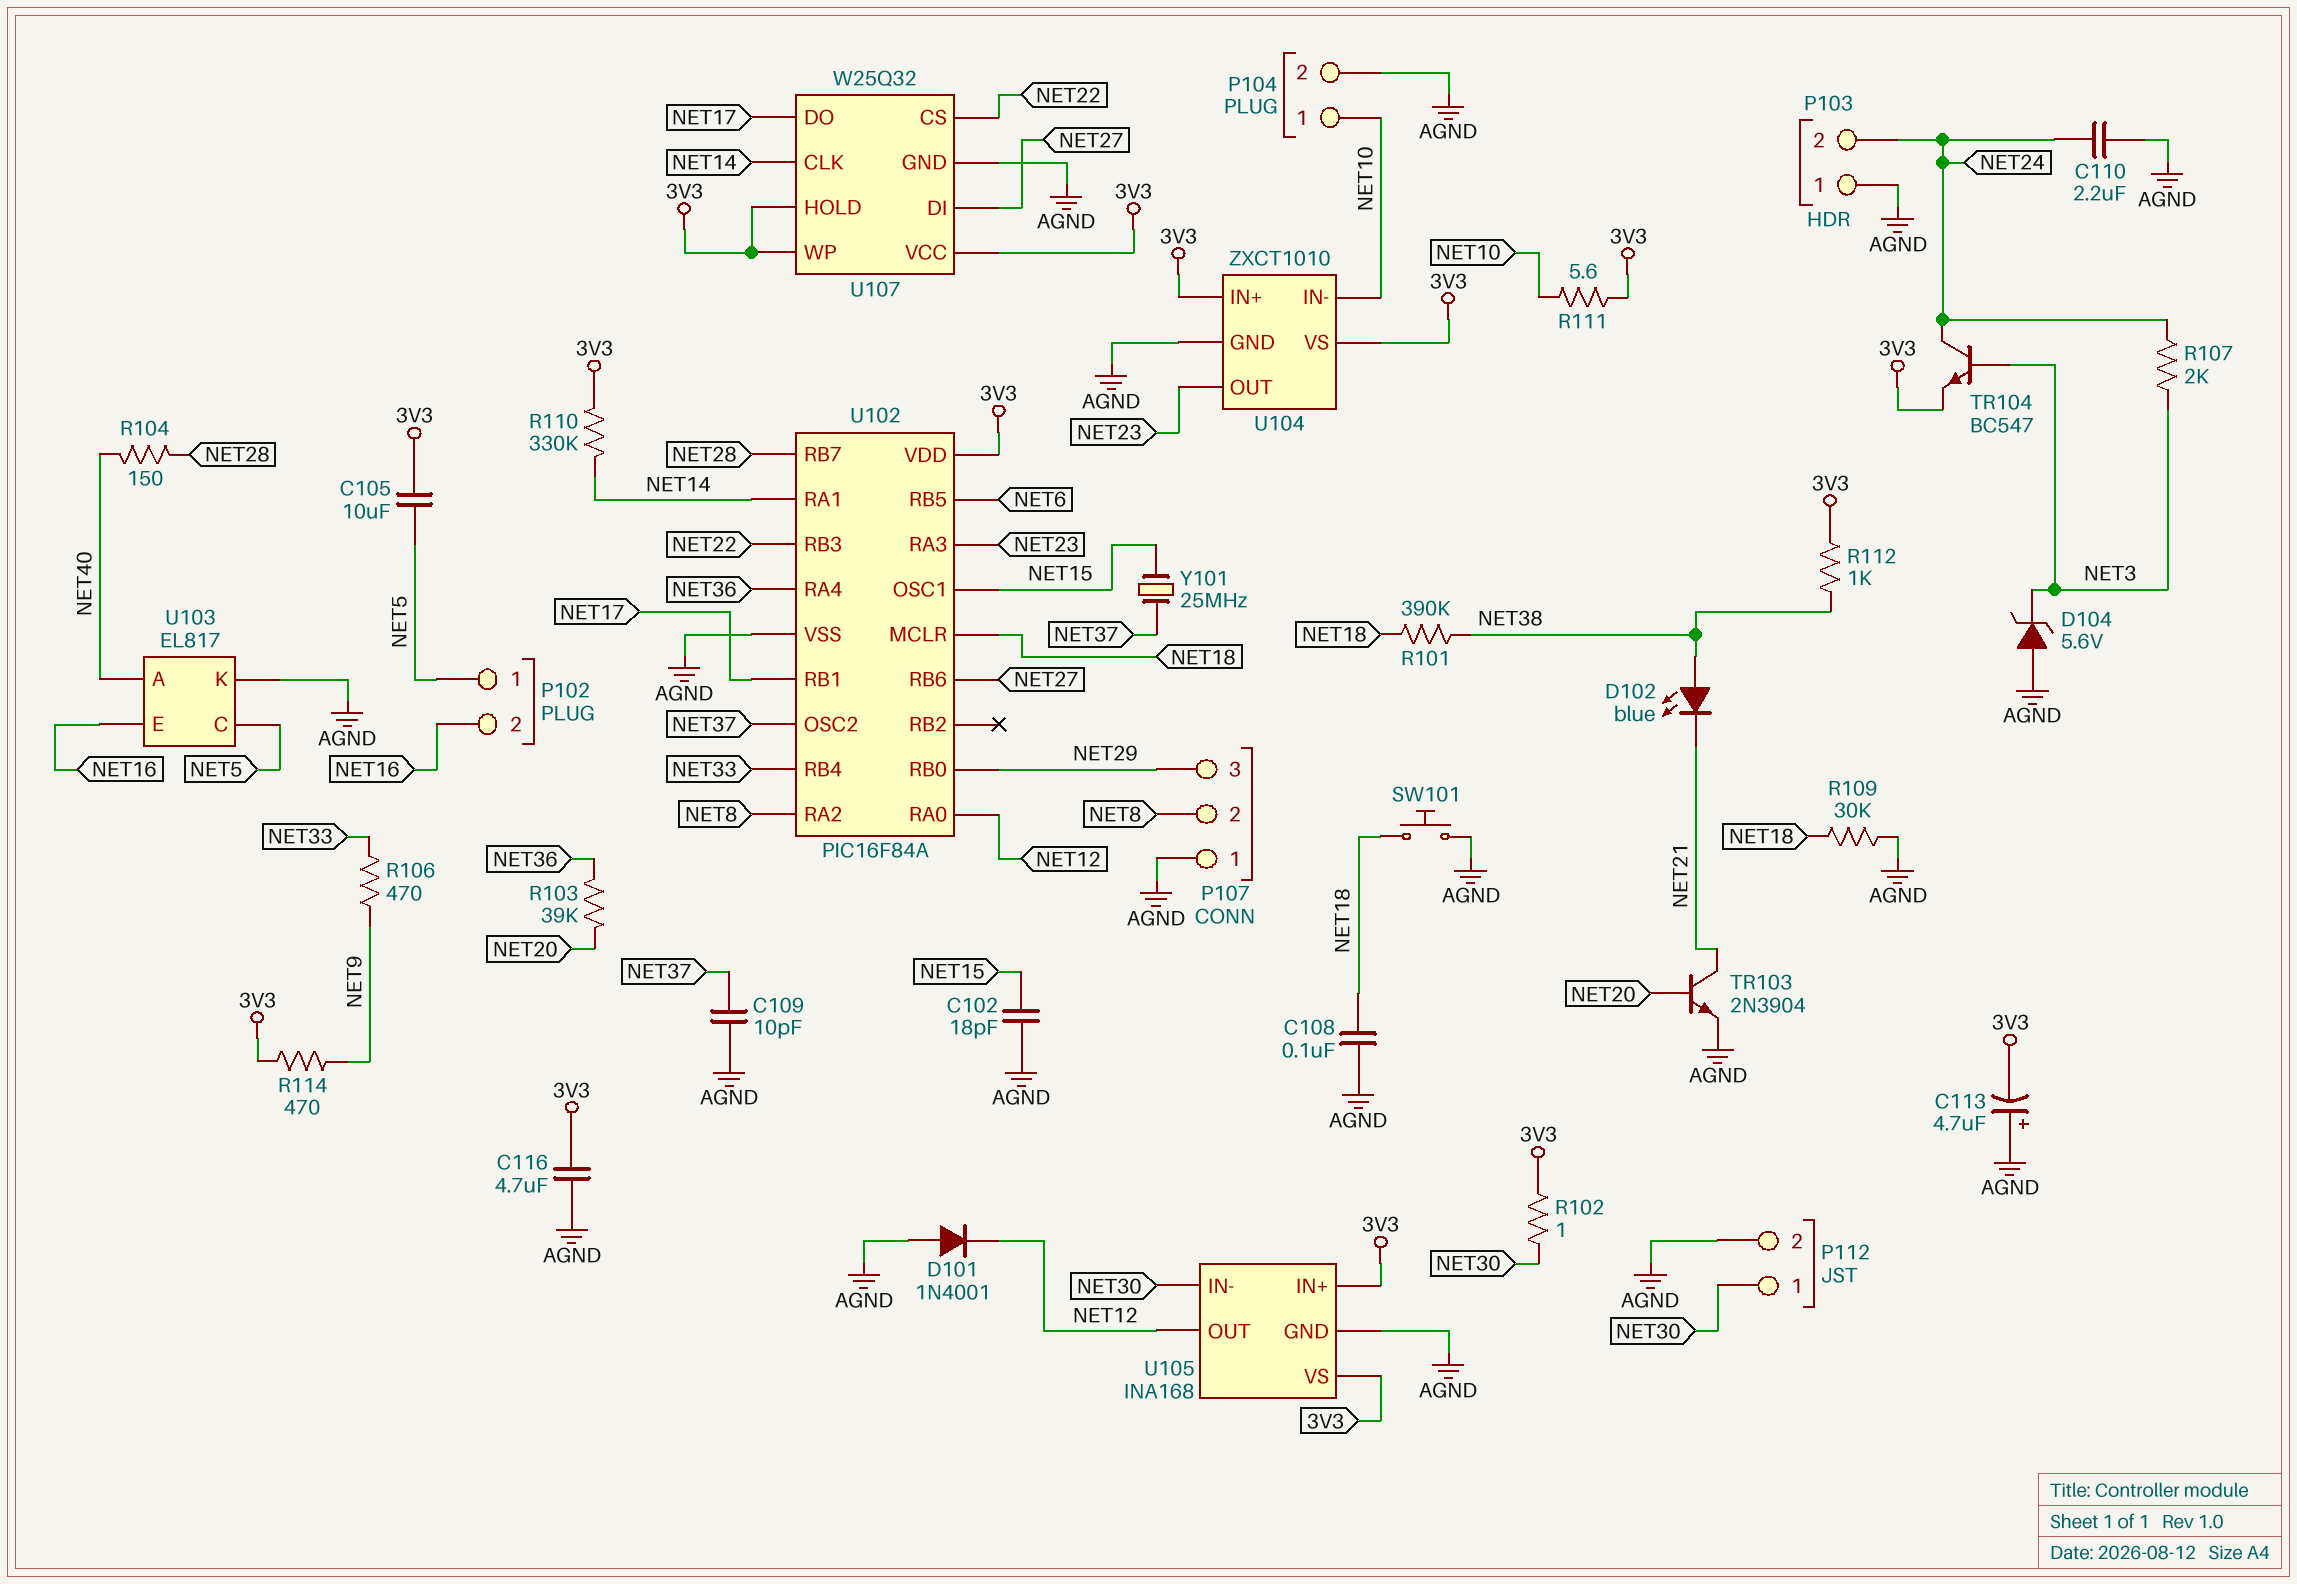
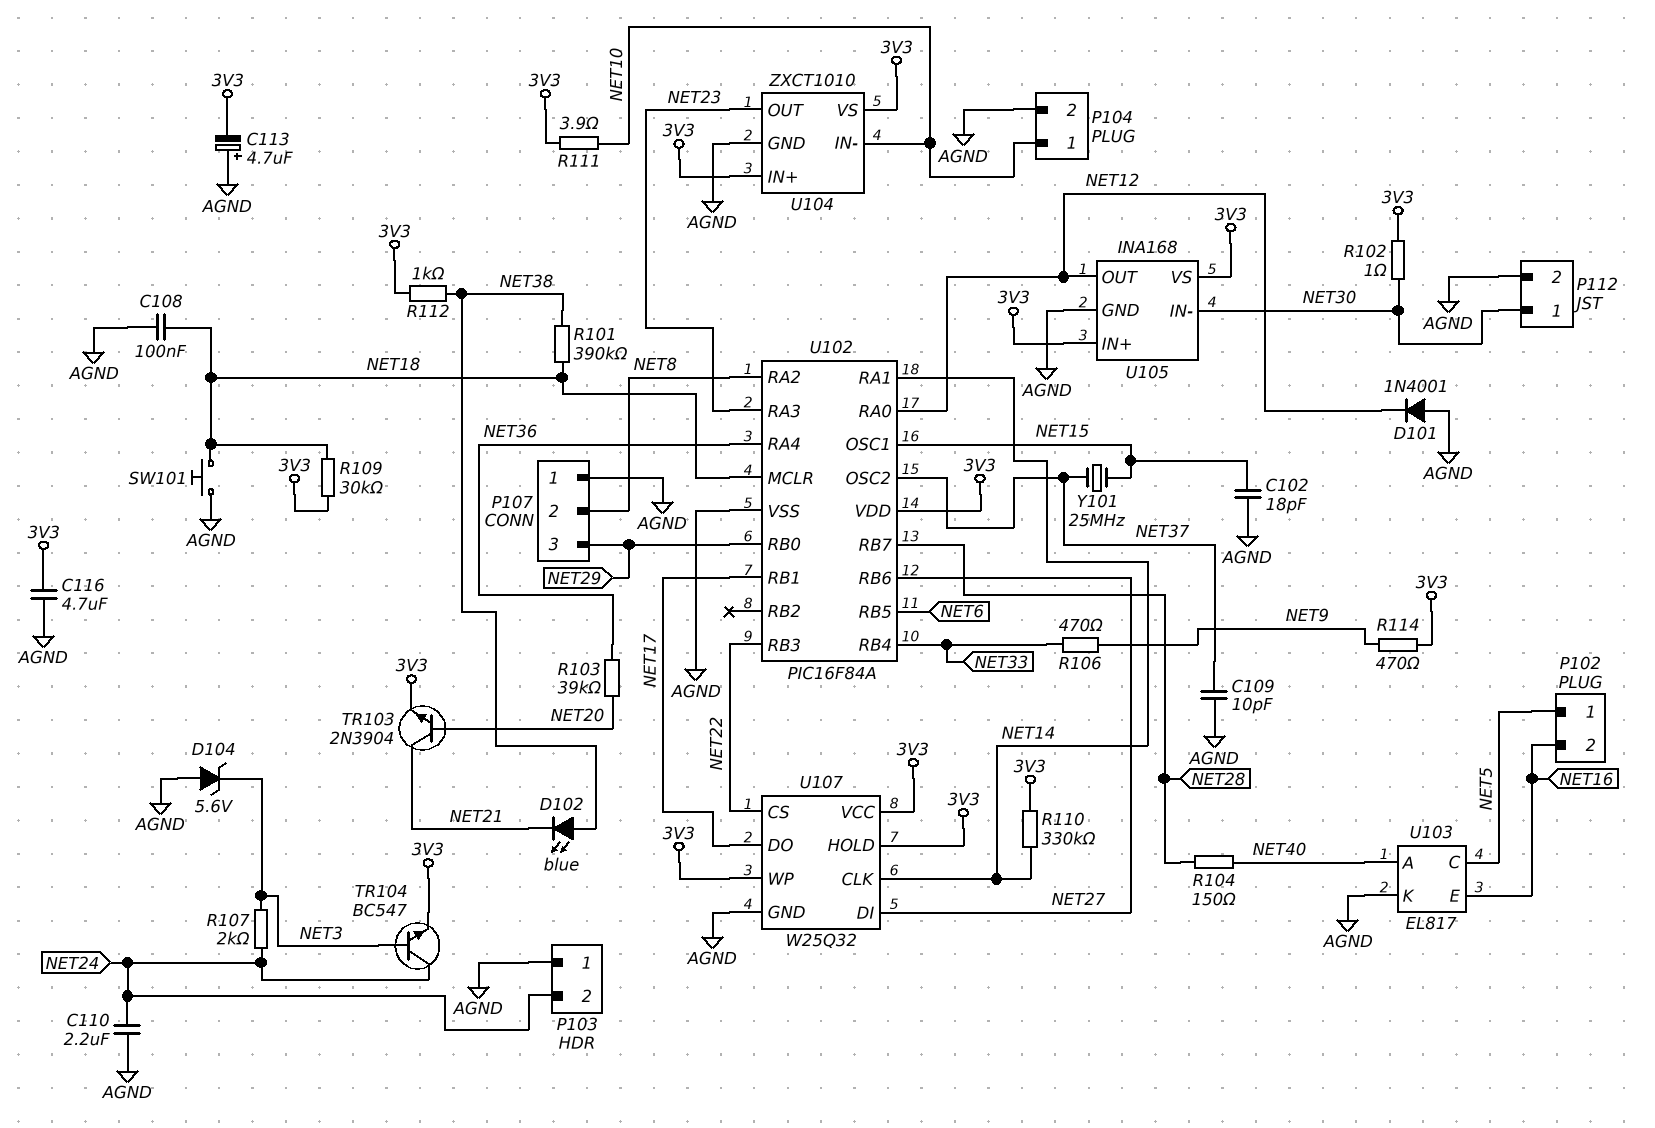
C105: 10uF (3V3, NET5) -> none
R109: 30k (AGND, NET18) -> 30k (3V3, NET18)
R111: 5.6 (3V3, NET10) -> 3.9 (3V3, NET10)
TR103: NPN 2N3904 (B NET20, C NET21, E AGND) -> NPN 2N3904 (B NET20, C NET21, E 3V3)

